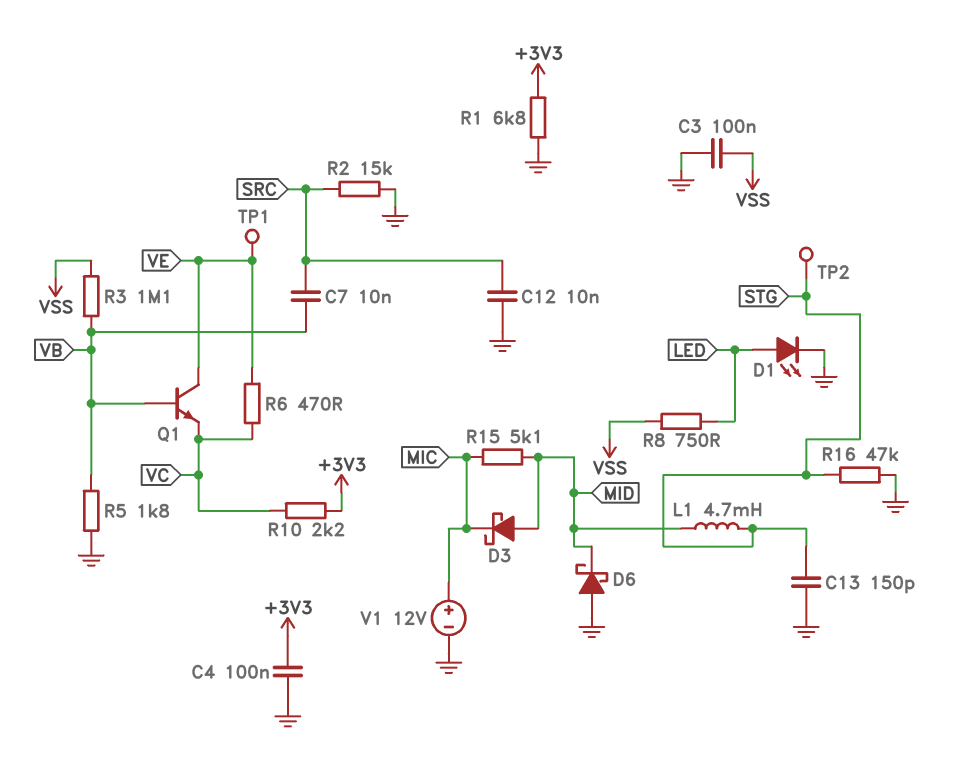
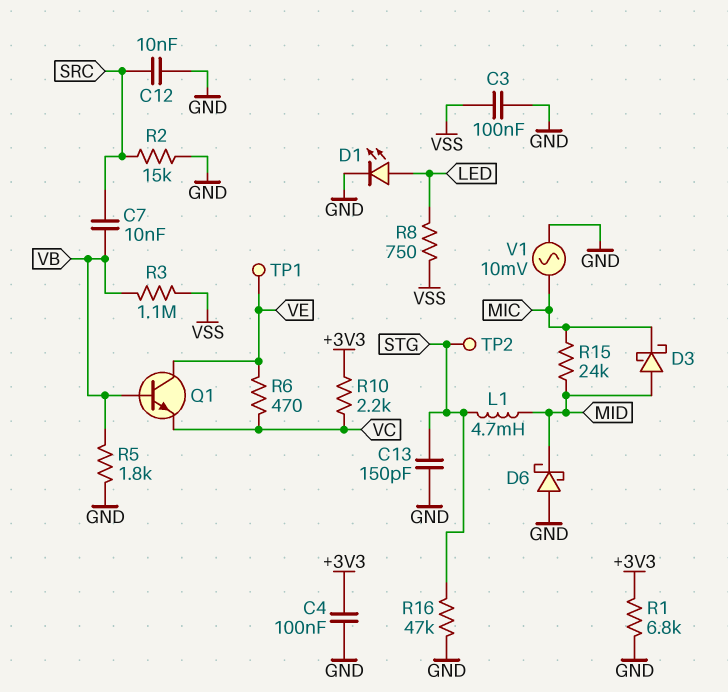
R15: 5.1k (MIC, MID) -> 24k (MIC, MID)
V1: 12V (plus MIC, minus GND) -> AC 10mV (GND, MIC)

